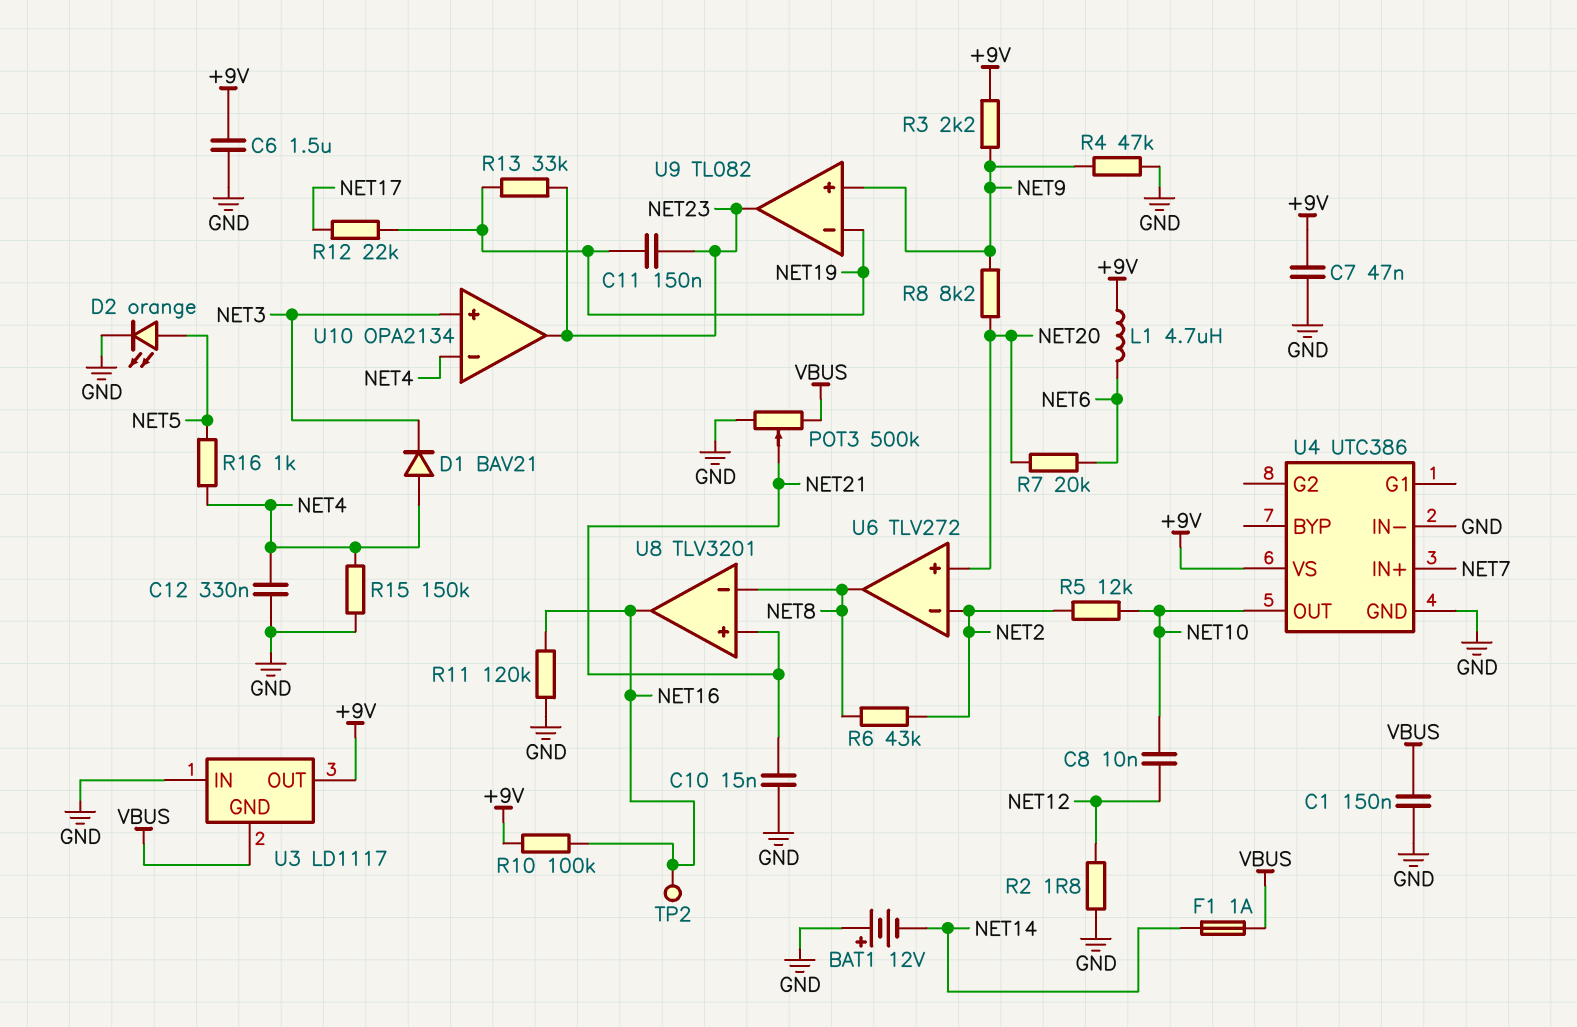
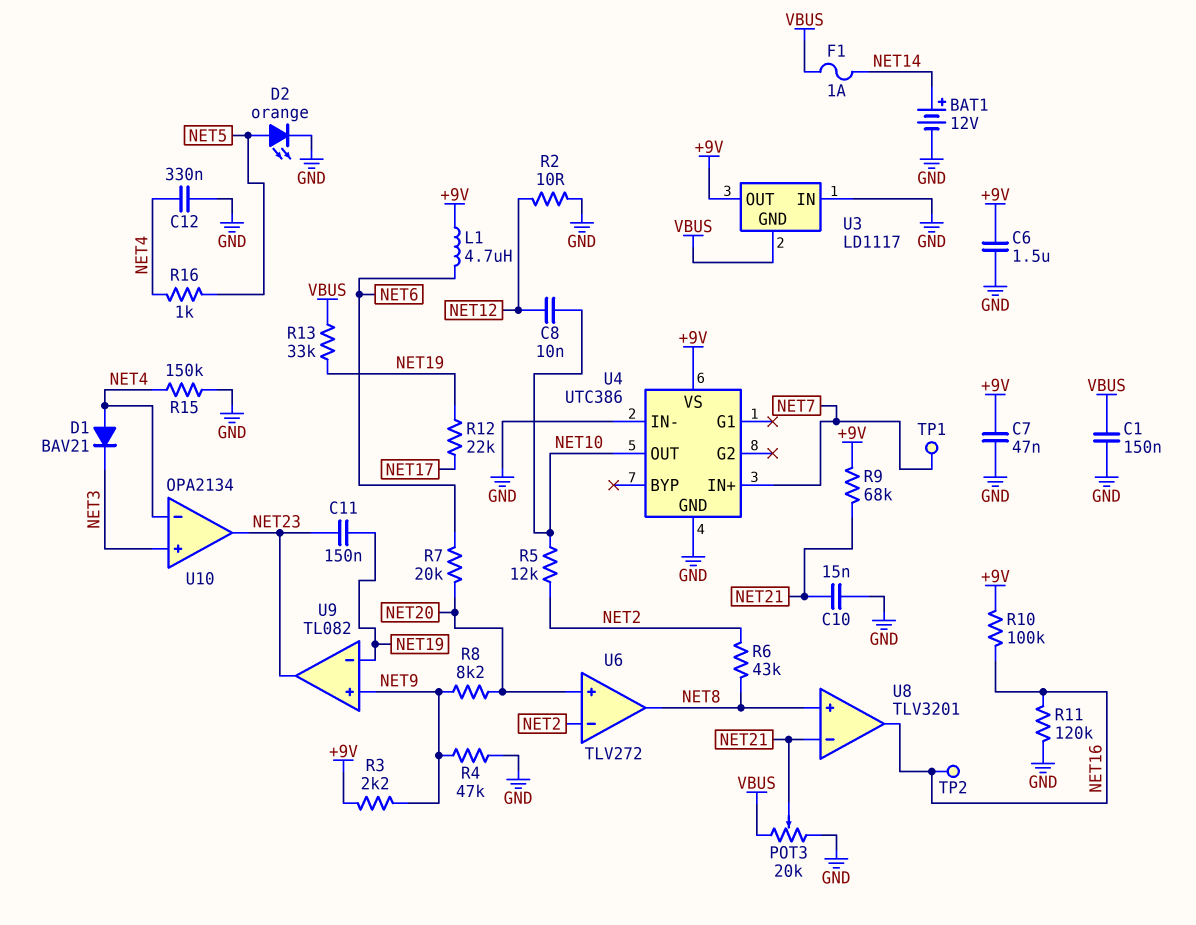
BAT1: 12V (plus GND, minus NET14) -> 12V (plus NET14, minus GND)
POT3: 500k (GND, VBUS, wiper NET21) -> 20k (GND, VBUS, wiper NET21)
R2: 1.8 (GND, NET12) -> 10 (GND, NET12)
R9: none -> 68k (+9V, NET21)
R13: 33k (NET19, NET23) -> 33k (NET19, VBUS)
TP1: none -> test point (NET7)
U8 pin in+: NET21 -> NET8
U8 pin in-: NET8 -> NET21

